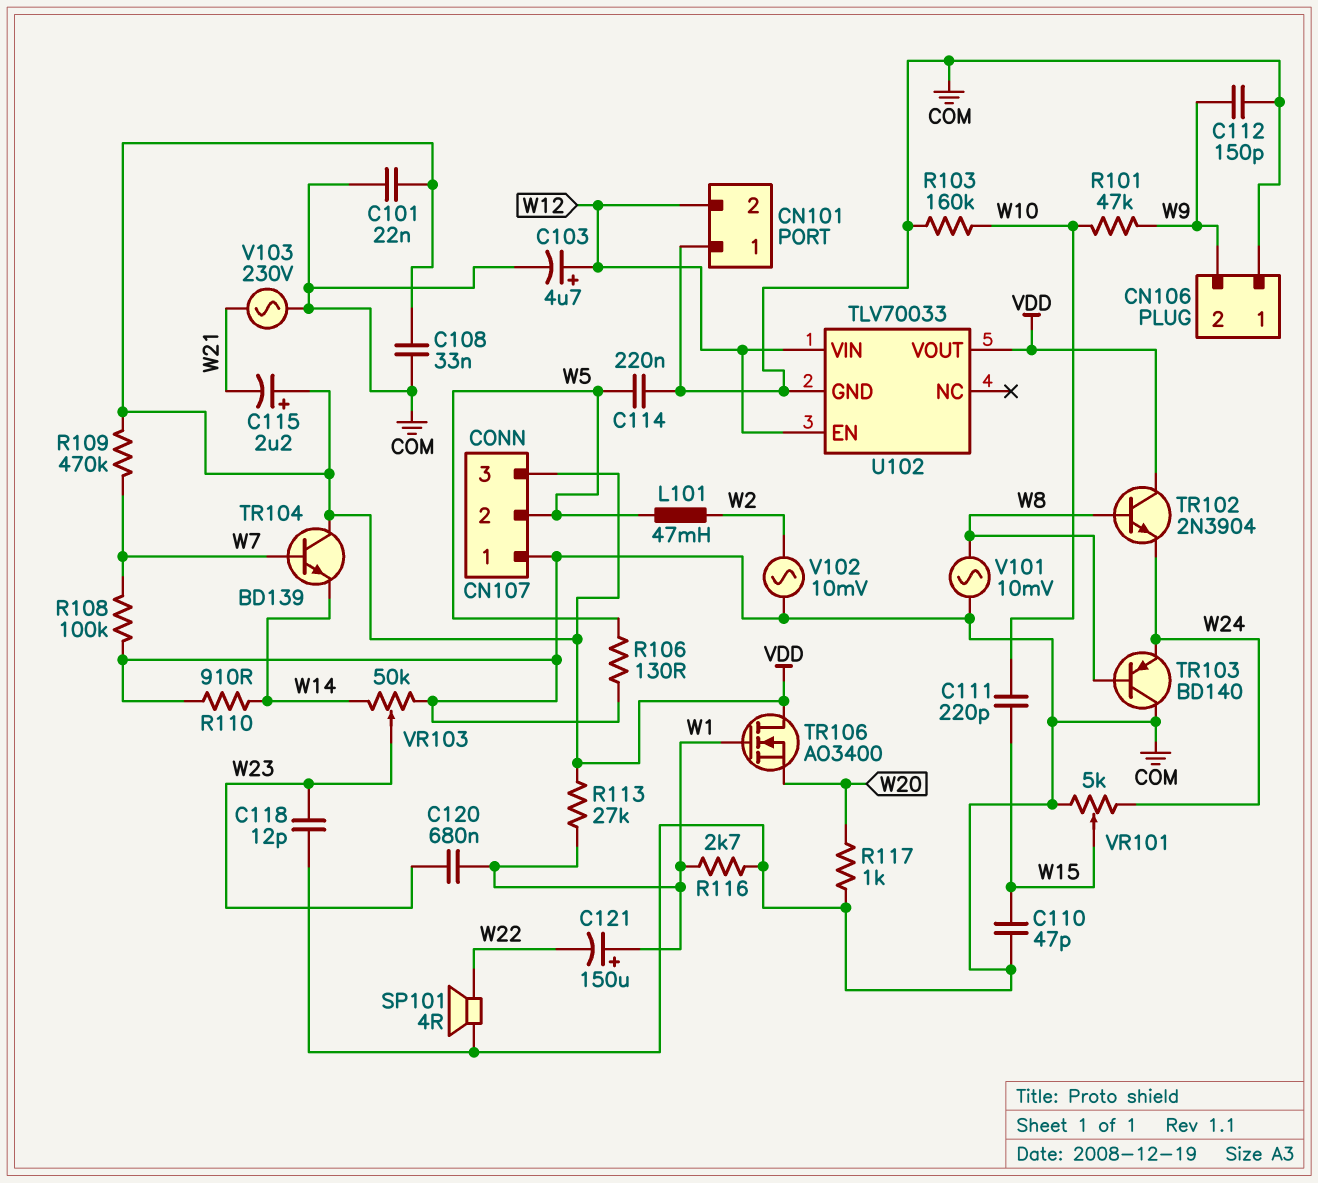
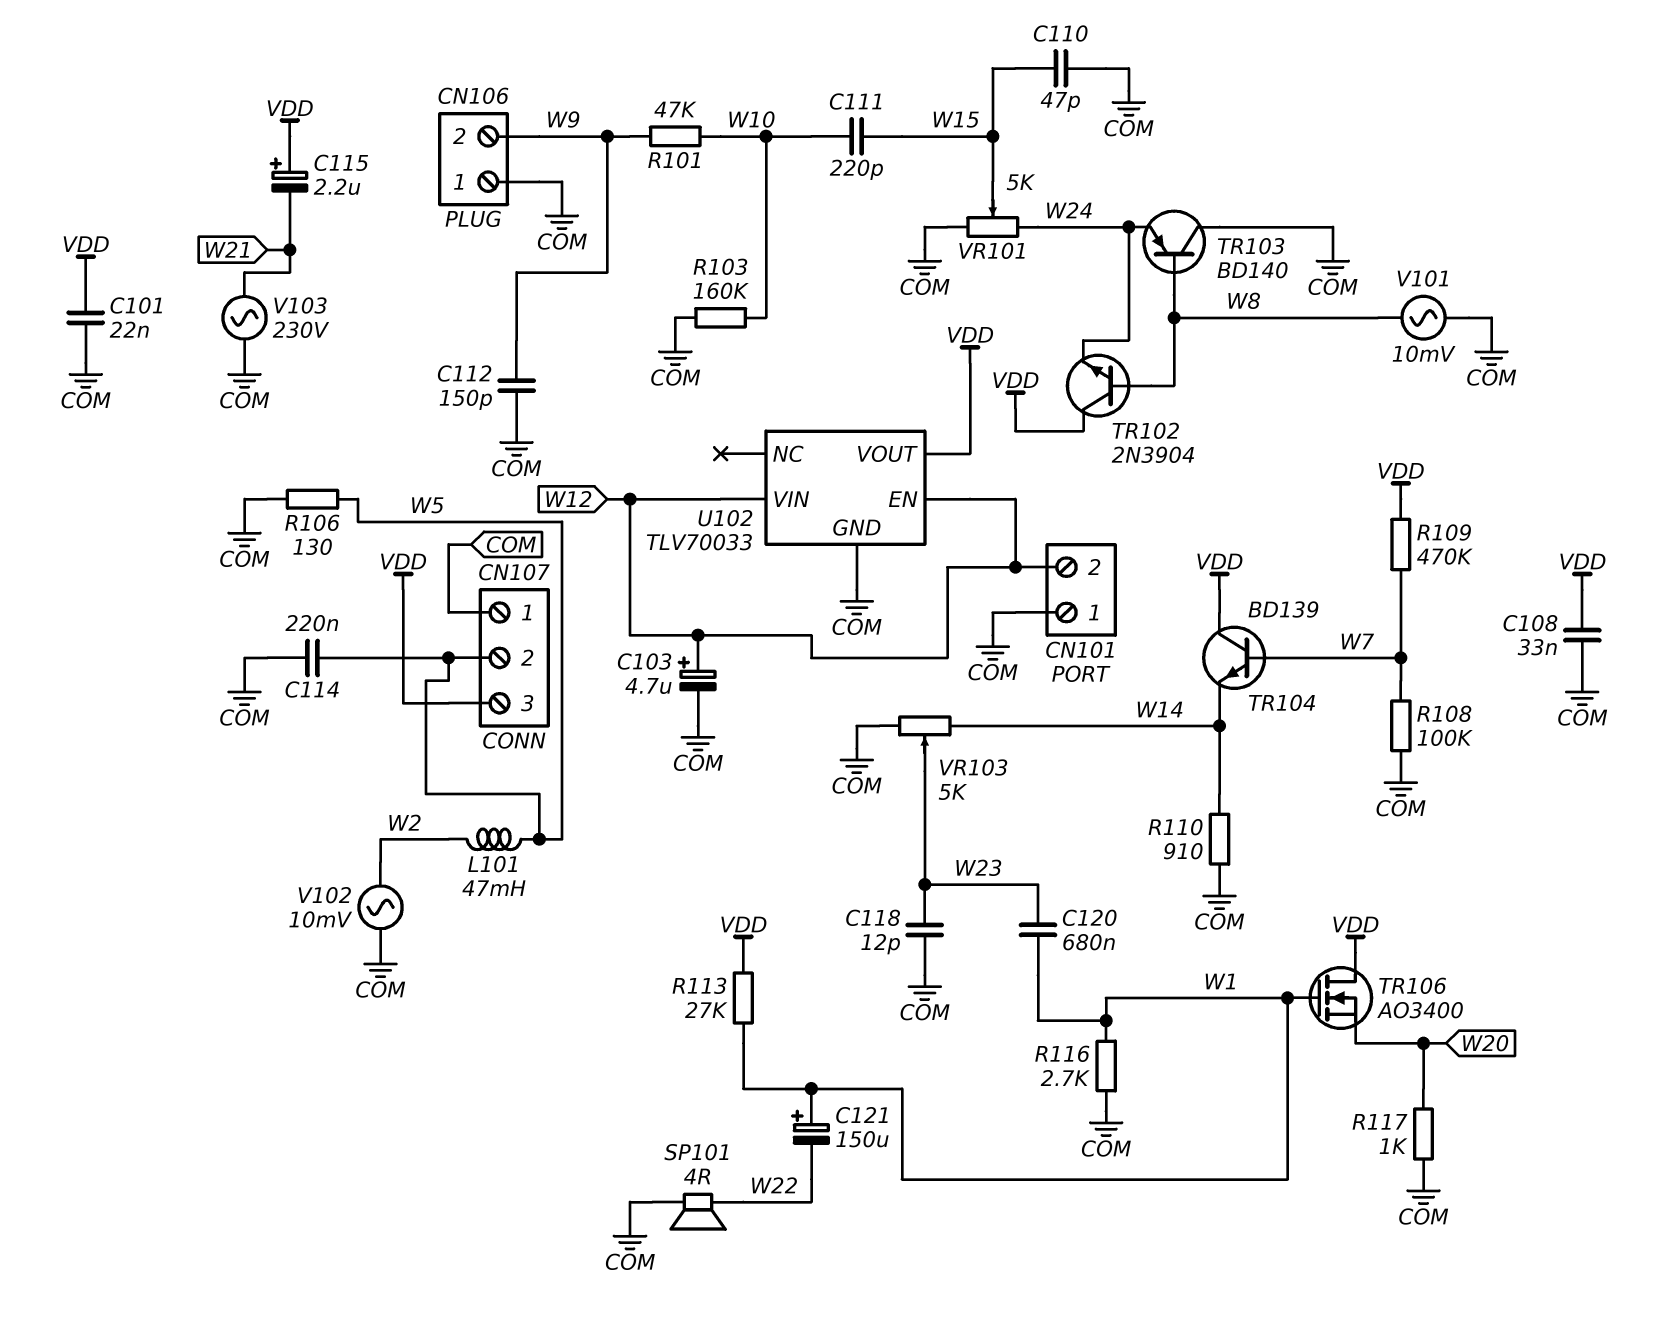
VR103: 50k (COM, W14, wiper W23) -> 5k (COM, W14, wiper W23)

